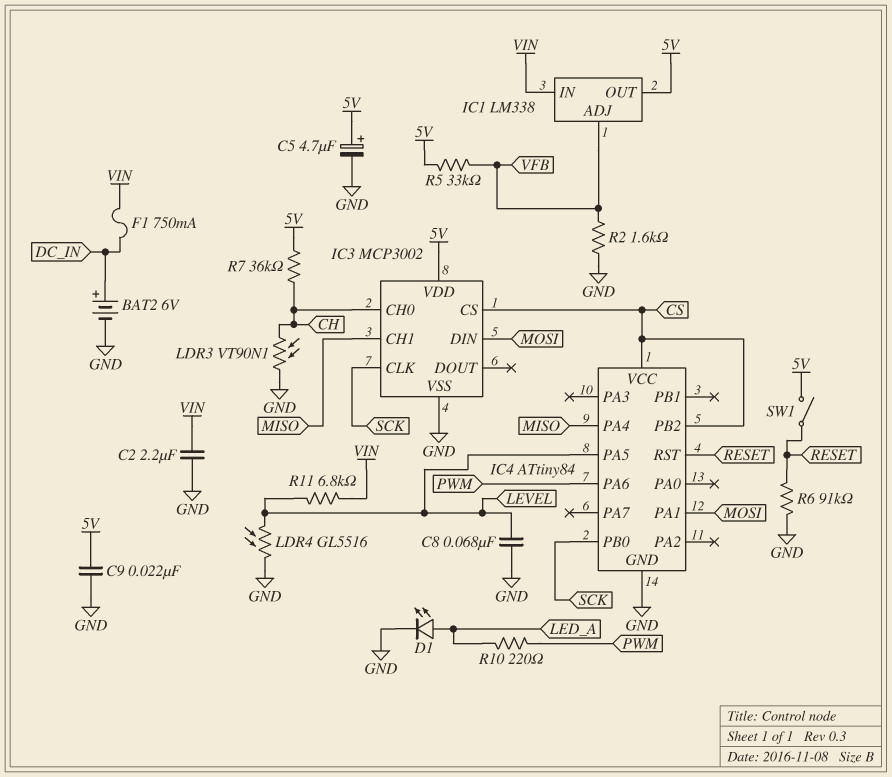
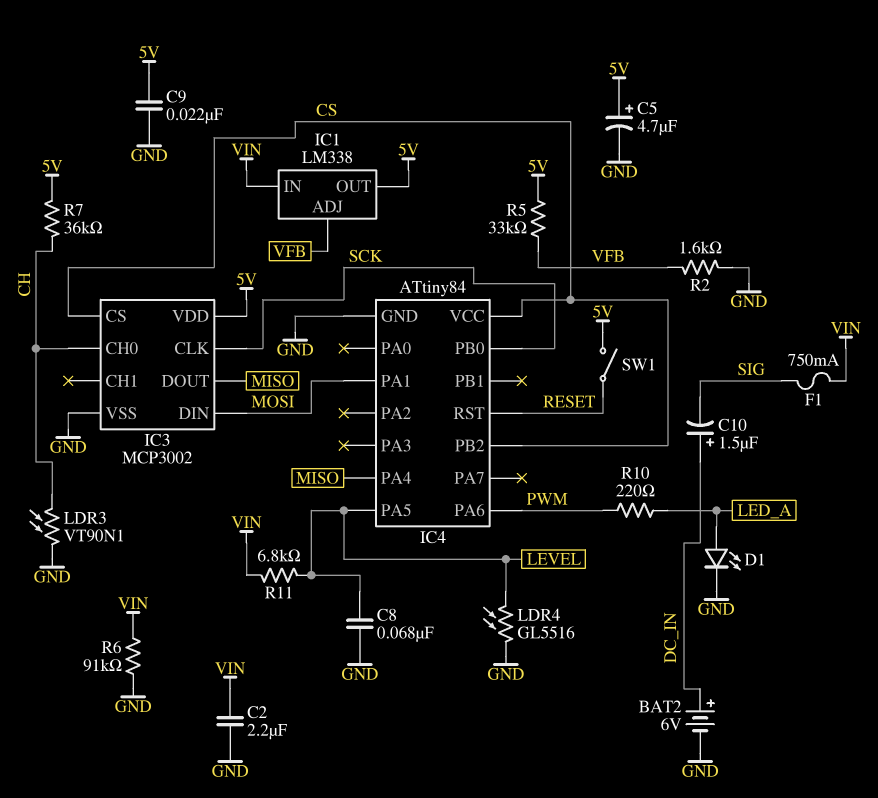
C10: none -> 1.5uF (plus DC_IN, minus SIG)
F1: 750mA (DC_IN, VIN) -> 750mA (SIG, VIN)
IC3 pin CH1: MISO -> none
IC3 pin DOUT: none -> MISO
R6: 91k (GND, RESET) -> 91k (GND, VIN)

